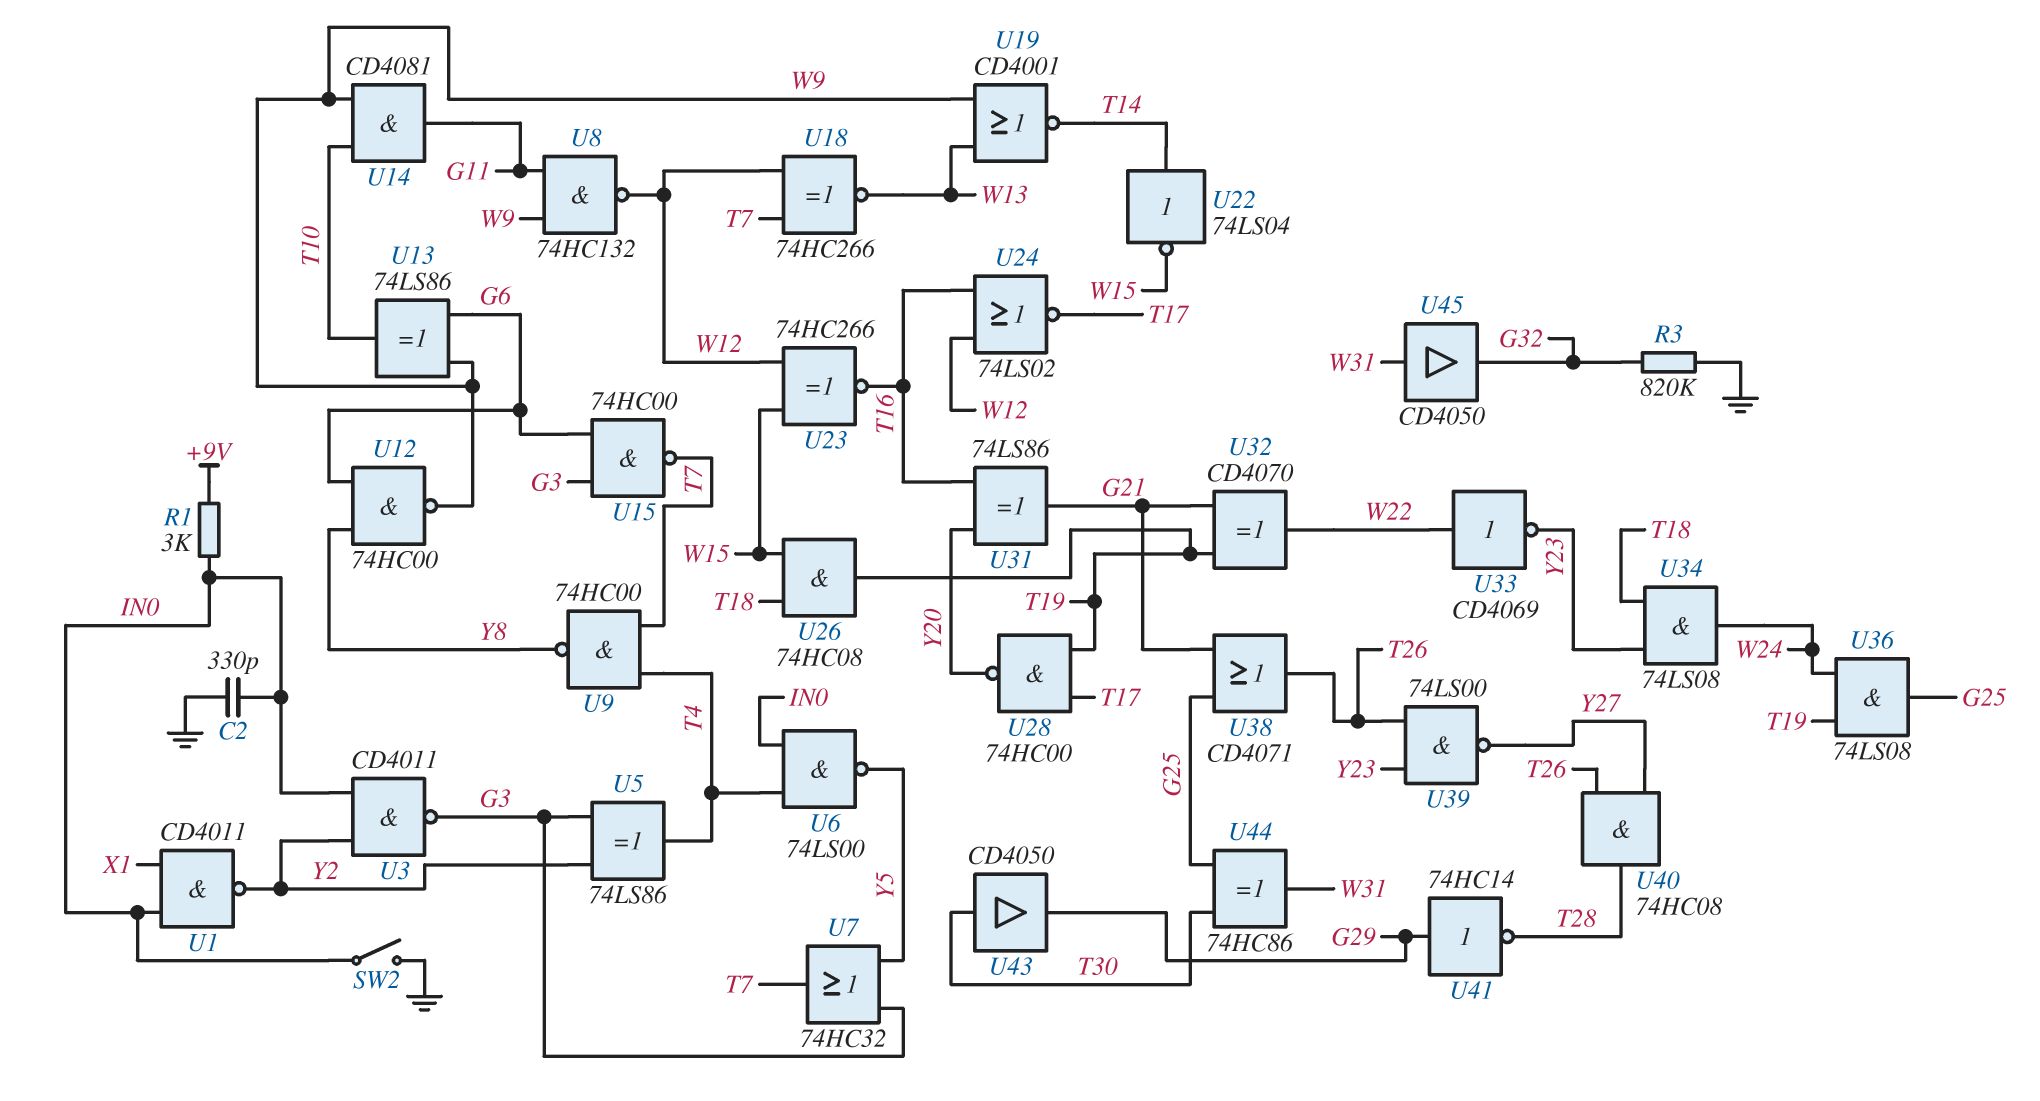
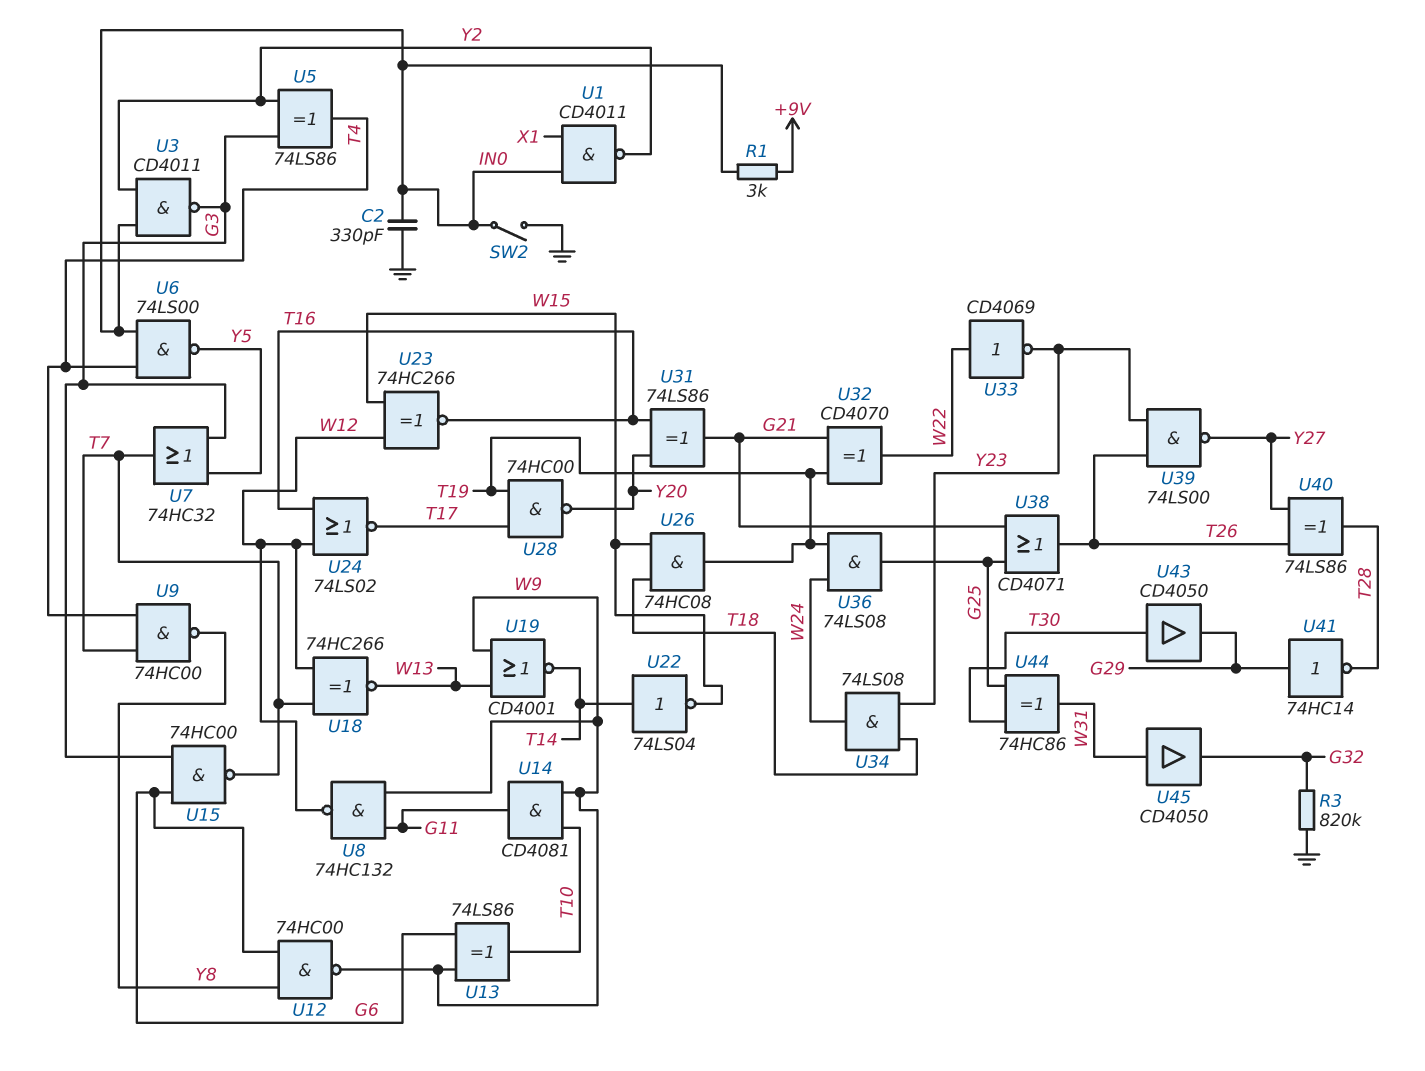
U40: AND 74HC08 (in T26, in Y27, out T28) -> XOR 74LS86 (in T26, in Y27, out T28)

